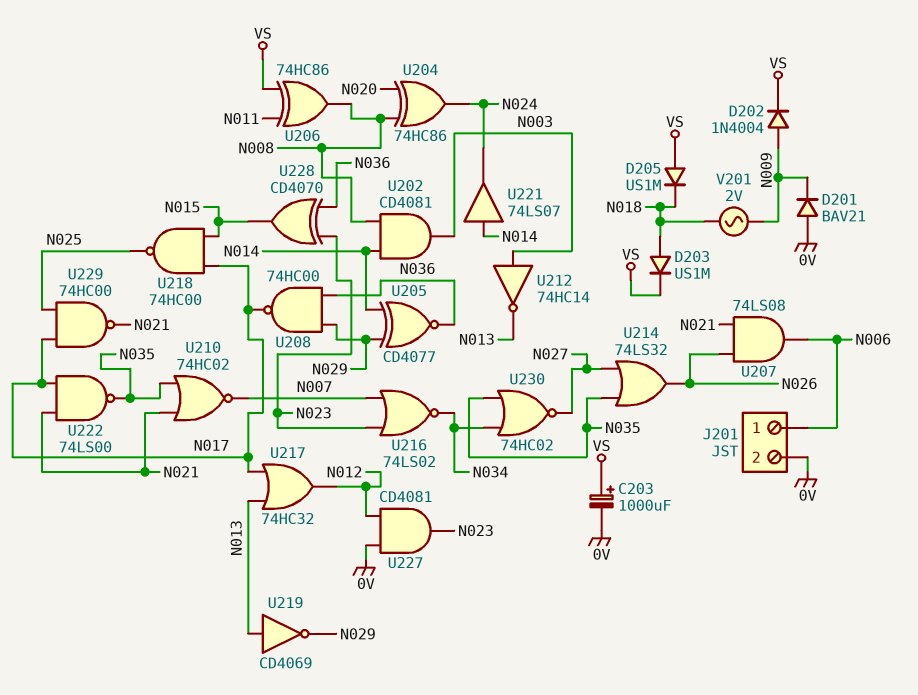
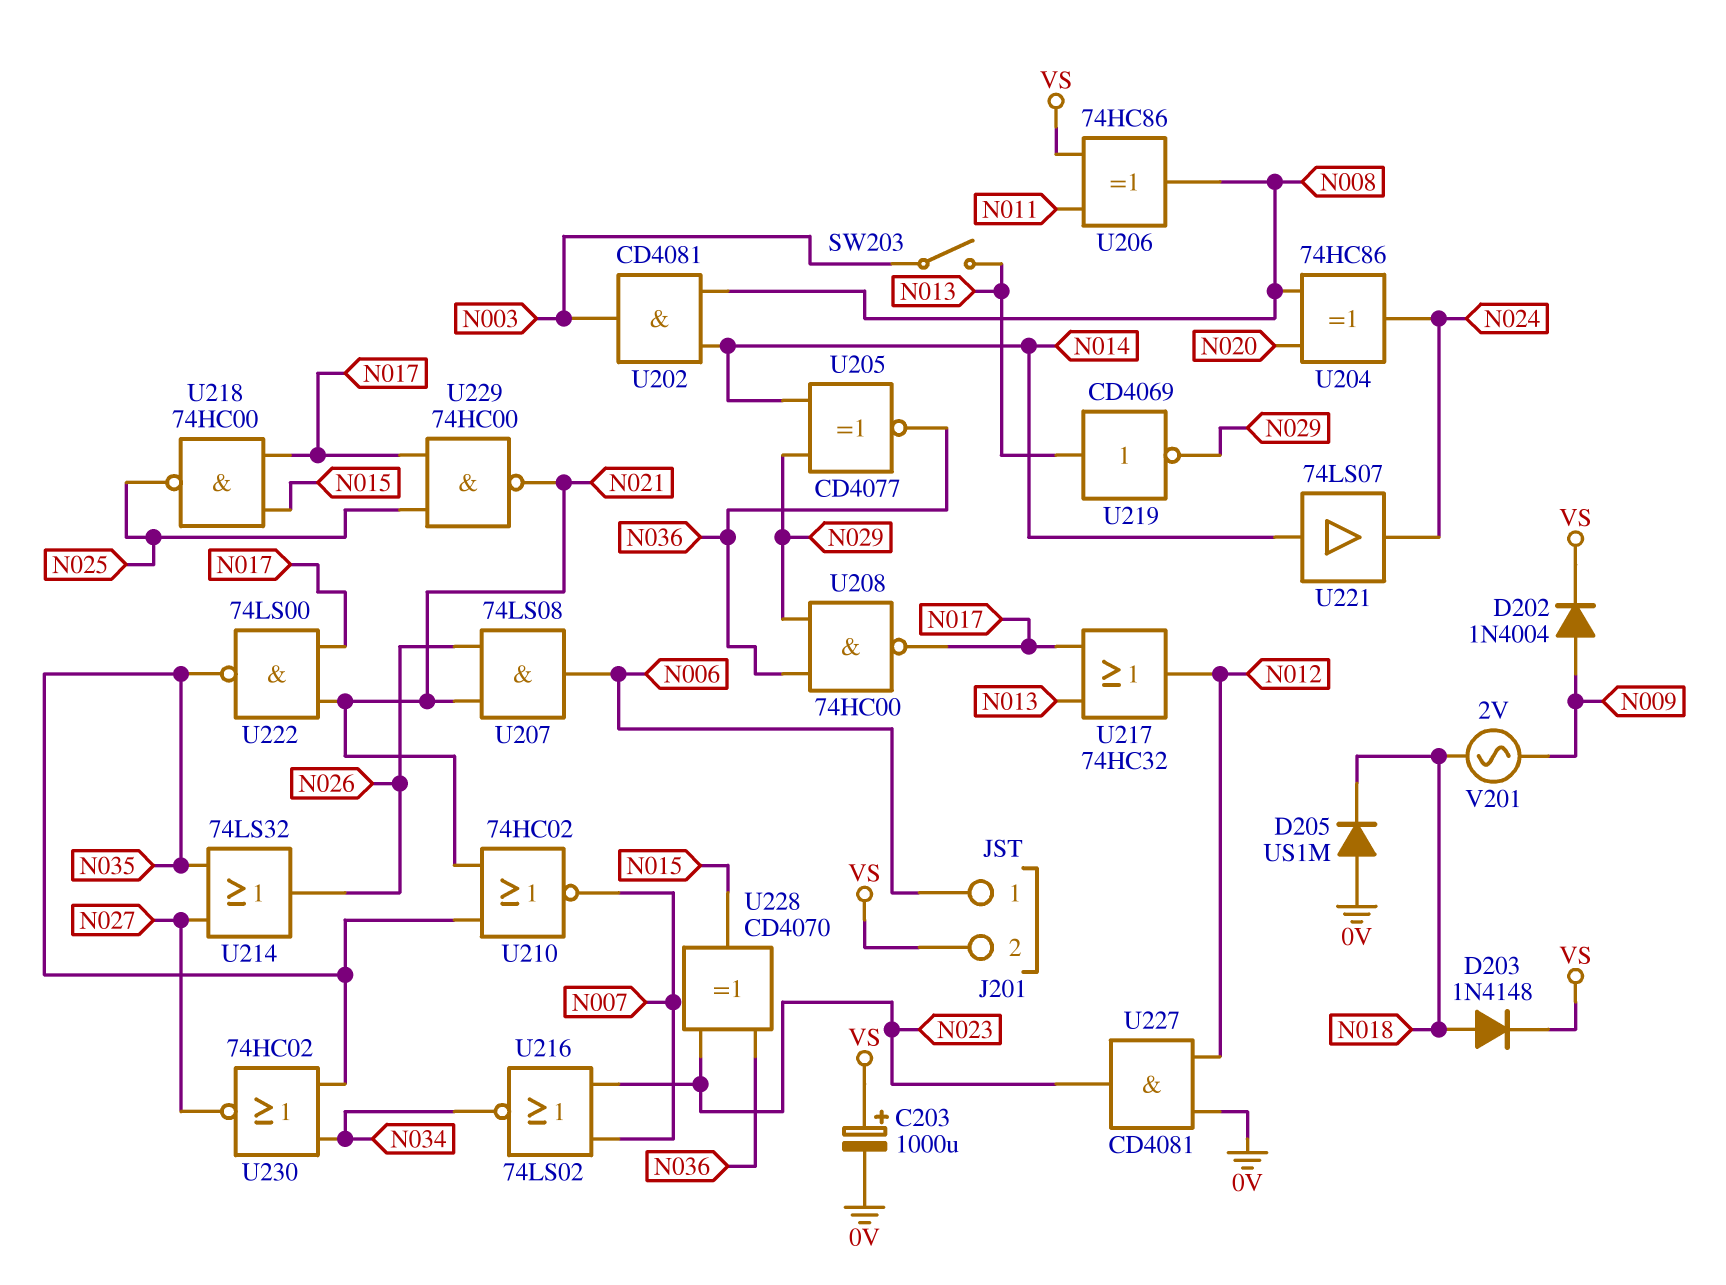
D201: diode BAV21 (A 0V, K N009) -> none
D203: diode US1M (A N018, K VS) -> diode 1N4148 (A N018, K VS)
D205: diode US1M (A VS, K N018) -> diode US1M (A 0V, K N018)
J201 pin 2: 0V -> VS
SW203: none -> switch (N003, N013)
U212: NOT 74HC14 (in N003, out N013) -> none

